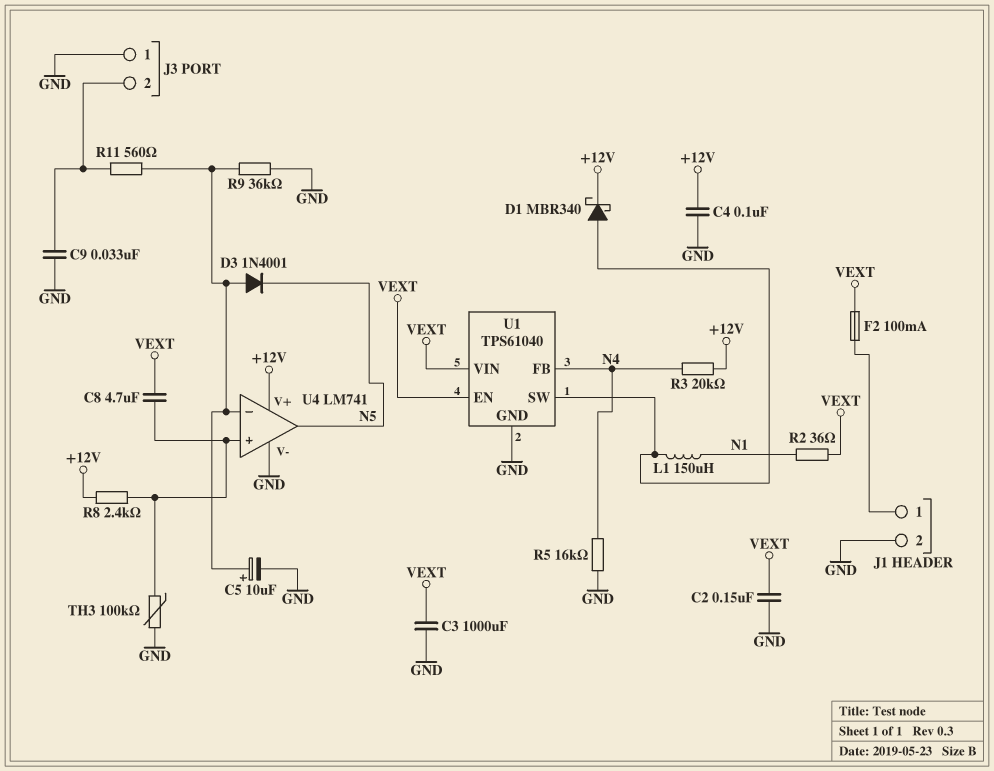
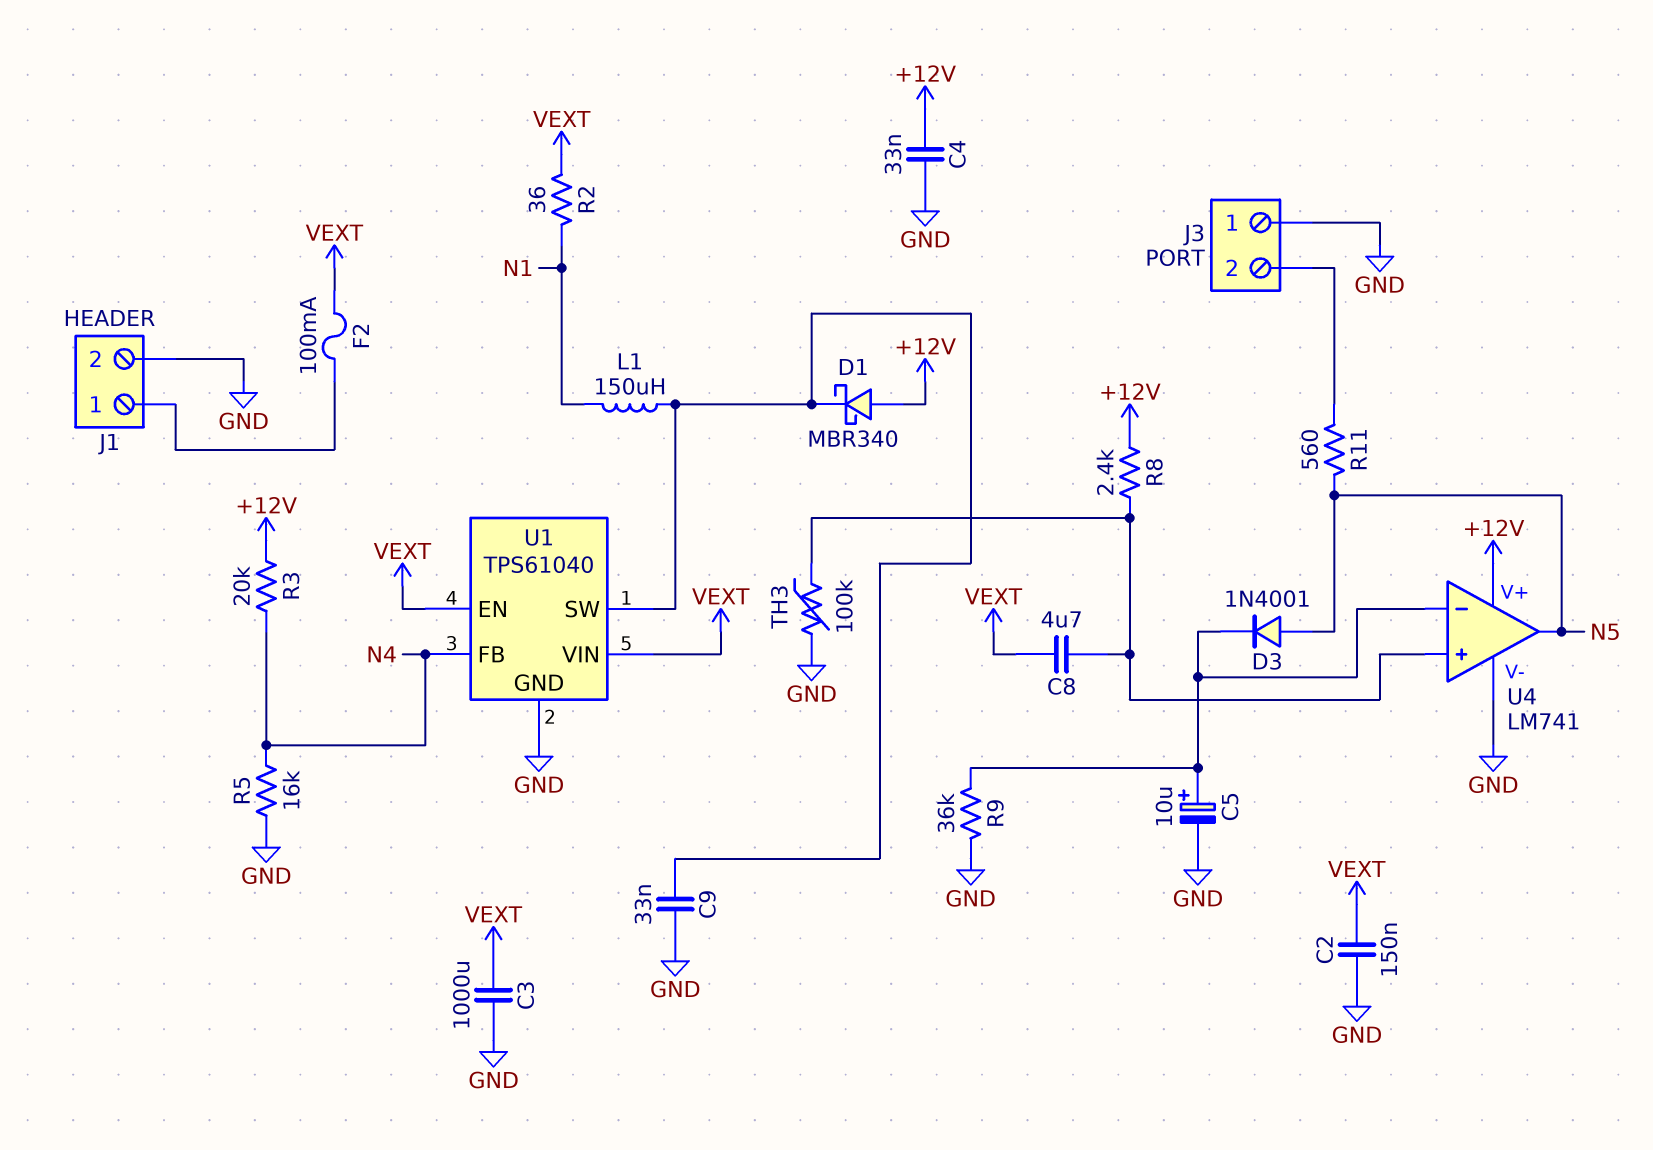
C4: 100nF (+12V, GND) -> 33nF (+12V, GND)
C9: 33nF (GND, J3/2) -> 33nF (GND, U1/SW)
D1: schottky MBR340 (A U1/SW, K +12V) -> schottky MBR340 (A +12V, K U1/SW)
D3: diode 1N4001 (A U4/in-, K N5) -> diode 1N4001 (A N5, K U4/in-)
R11: 560 (J3/2, U4/in-) -> 560 (J3/2, N5)

